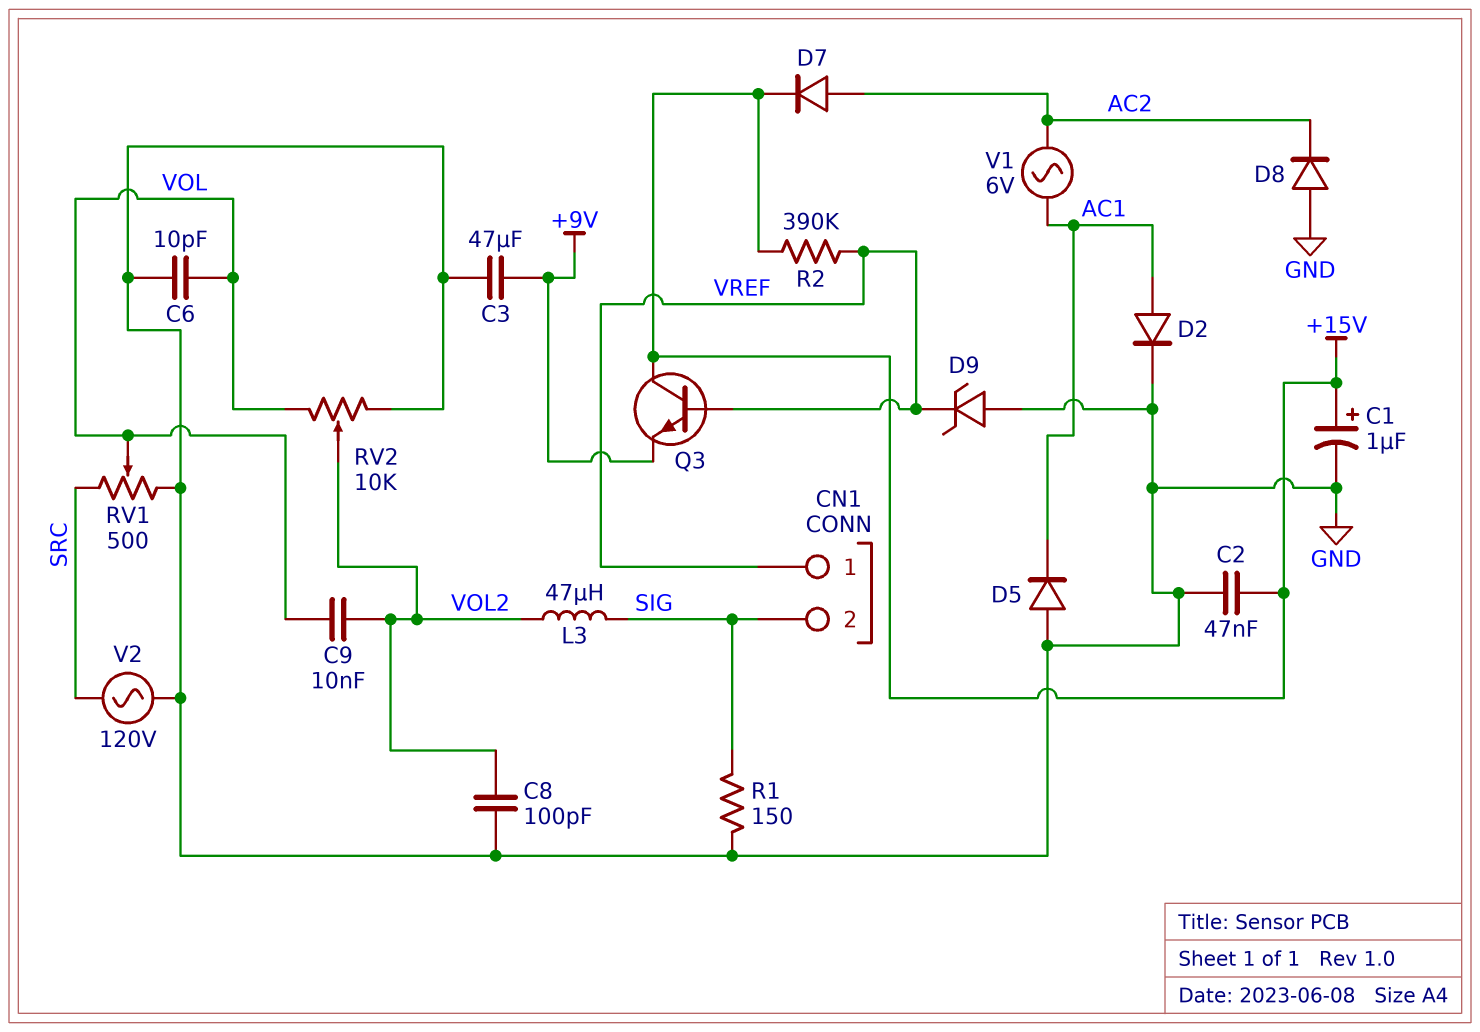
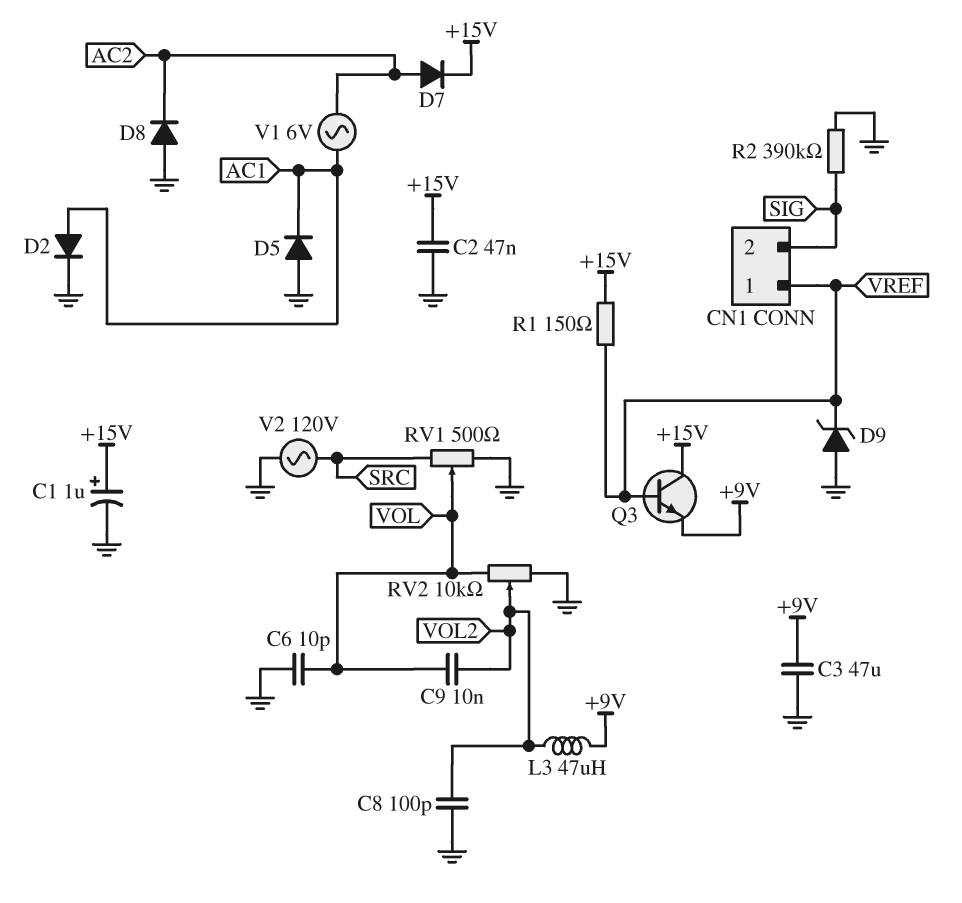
L3: 47uH (SIG, VOL2) -> 47uH (+9V, VOL2)
R1: 150 (GND, SIG) -> 150 (+15V, VREF)
R2: 390k (+15V, VREF) -> 390k (GND, SIG)

